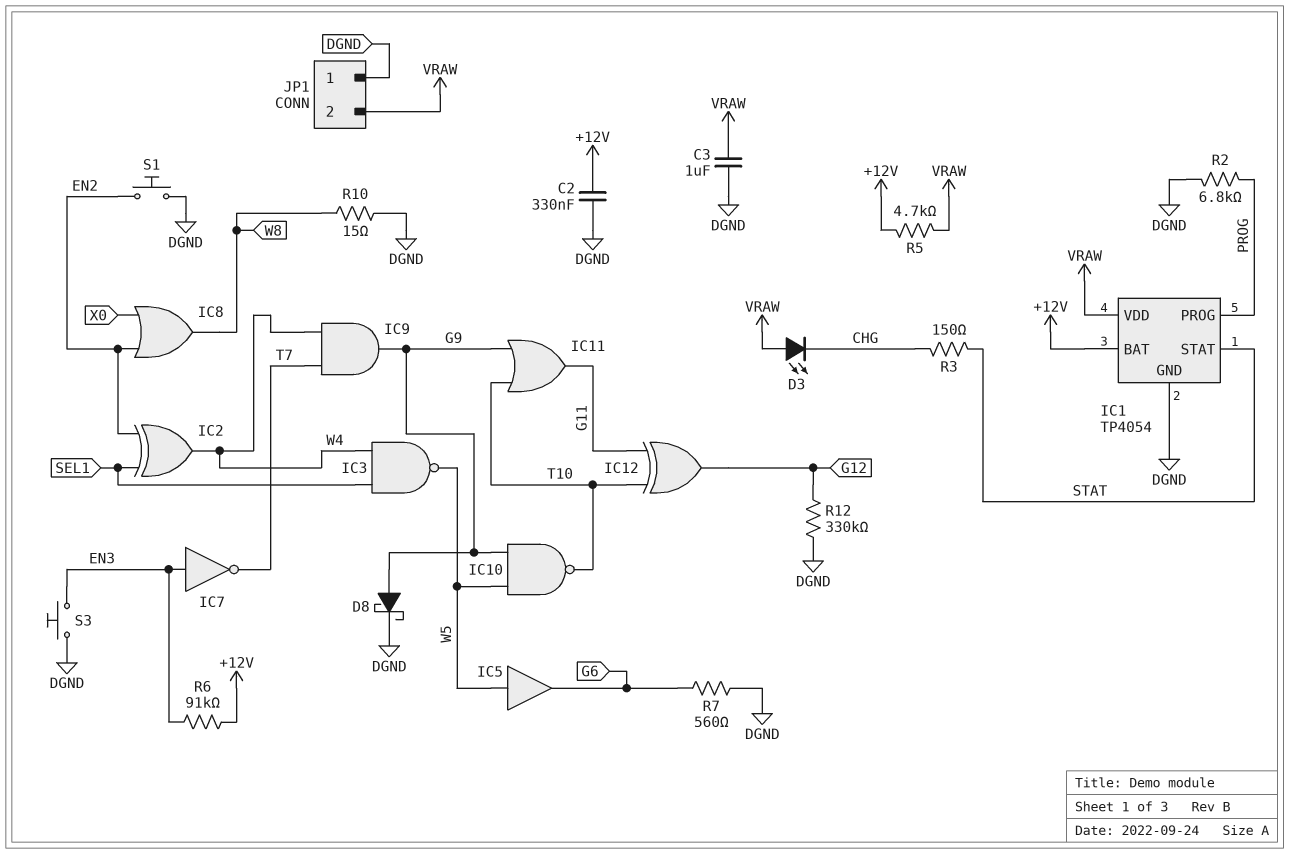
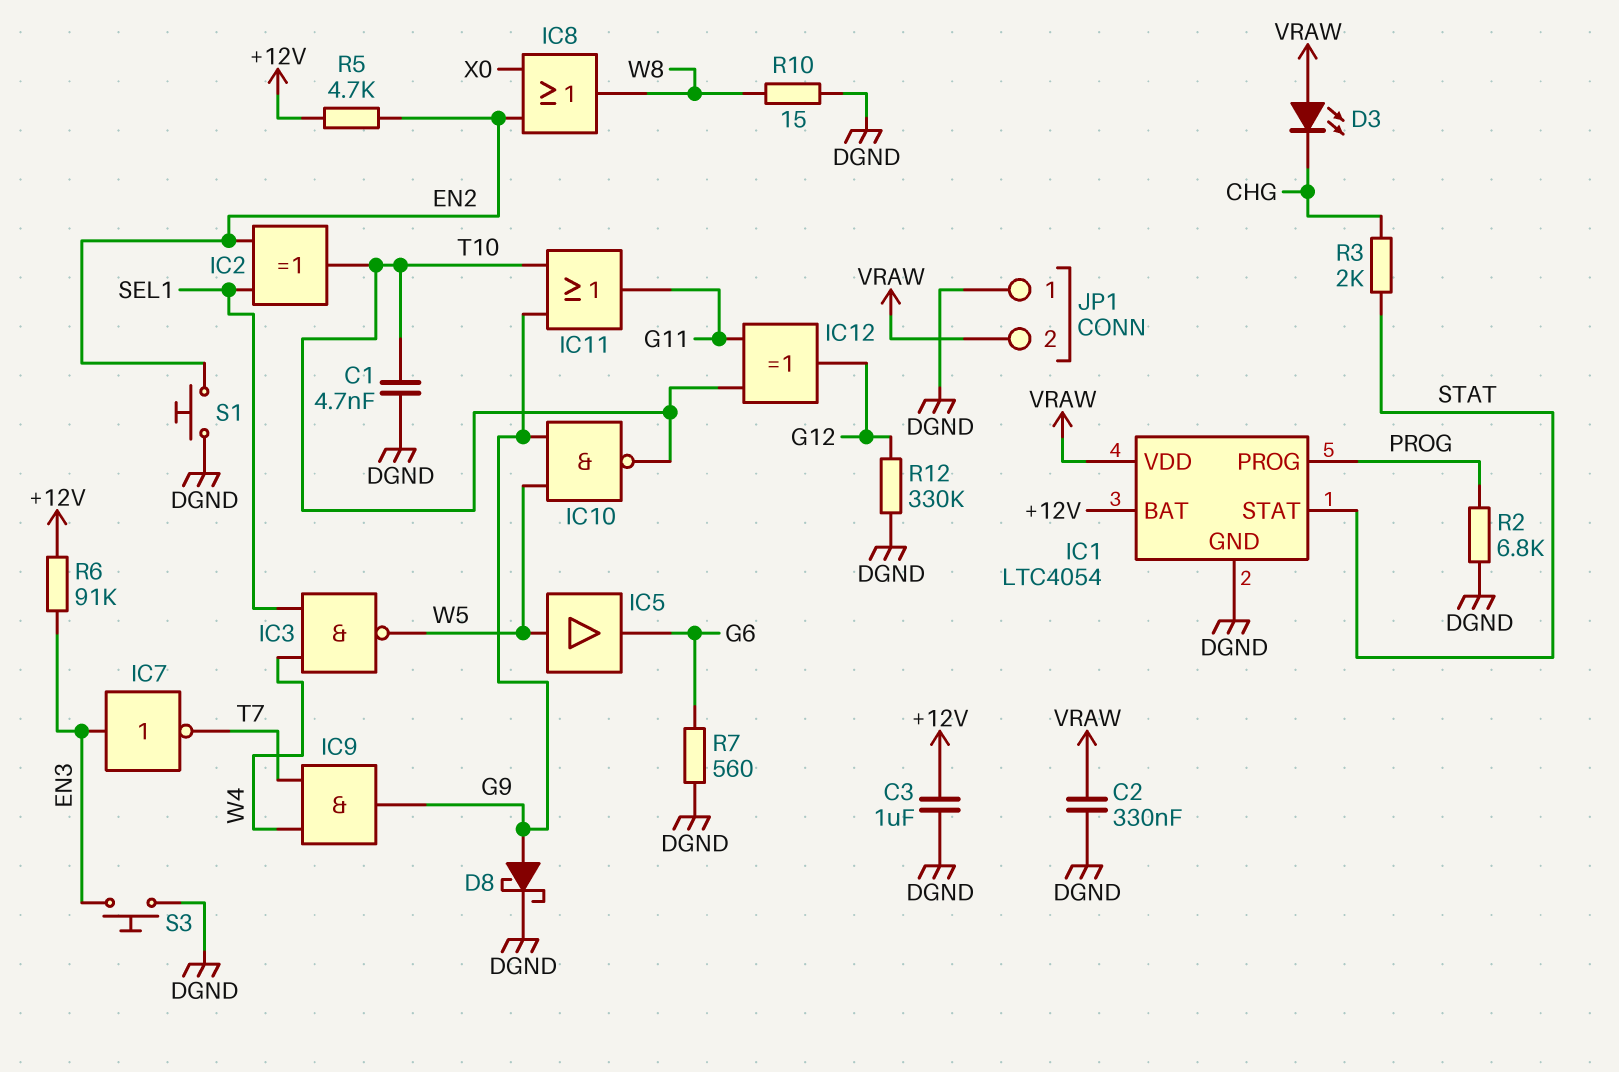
C1: none -> 4.7nF (DGND, T10)
C2: 330nF (+12V, DGND) -> 330nF (DGND, VRAW)
C3: 1uF (DGND, VRAW) -> 1uF (+12V, DGND)
IC1: TP4054 -> LTC4054
IC2: XOR (in EN2, in SEL1, out W4) -> XOR (in EN2, in SEL1, out T10)
R3: 150 (CHG, STAT) -> 2k (CHG, STAT)
R5: 4.7k (+12V, VRAW) -> 4.7k (+12V, EN2)

